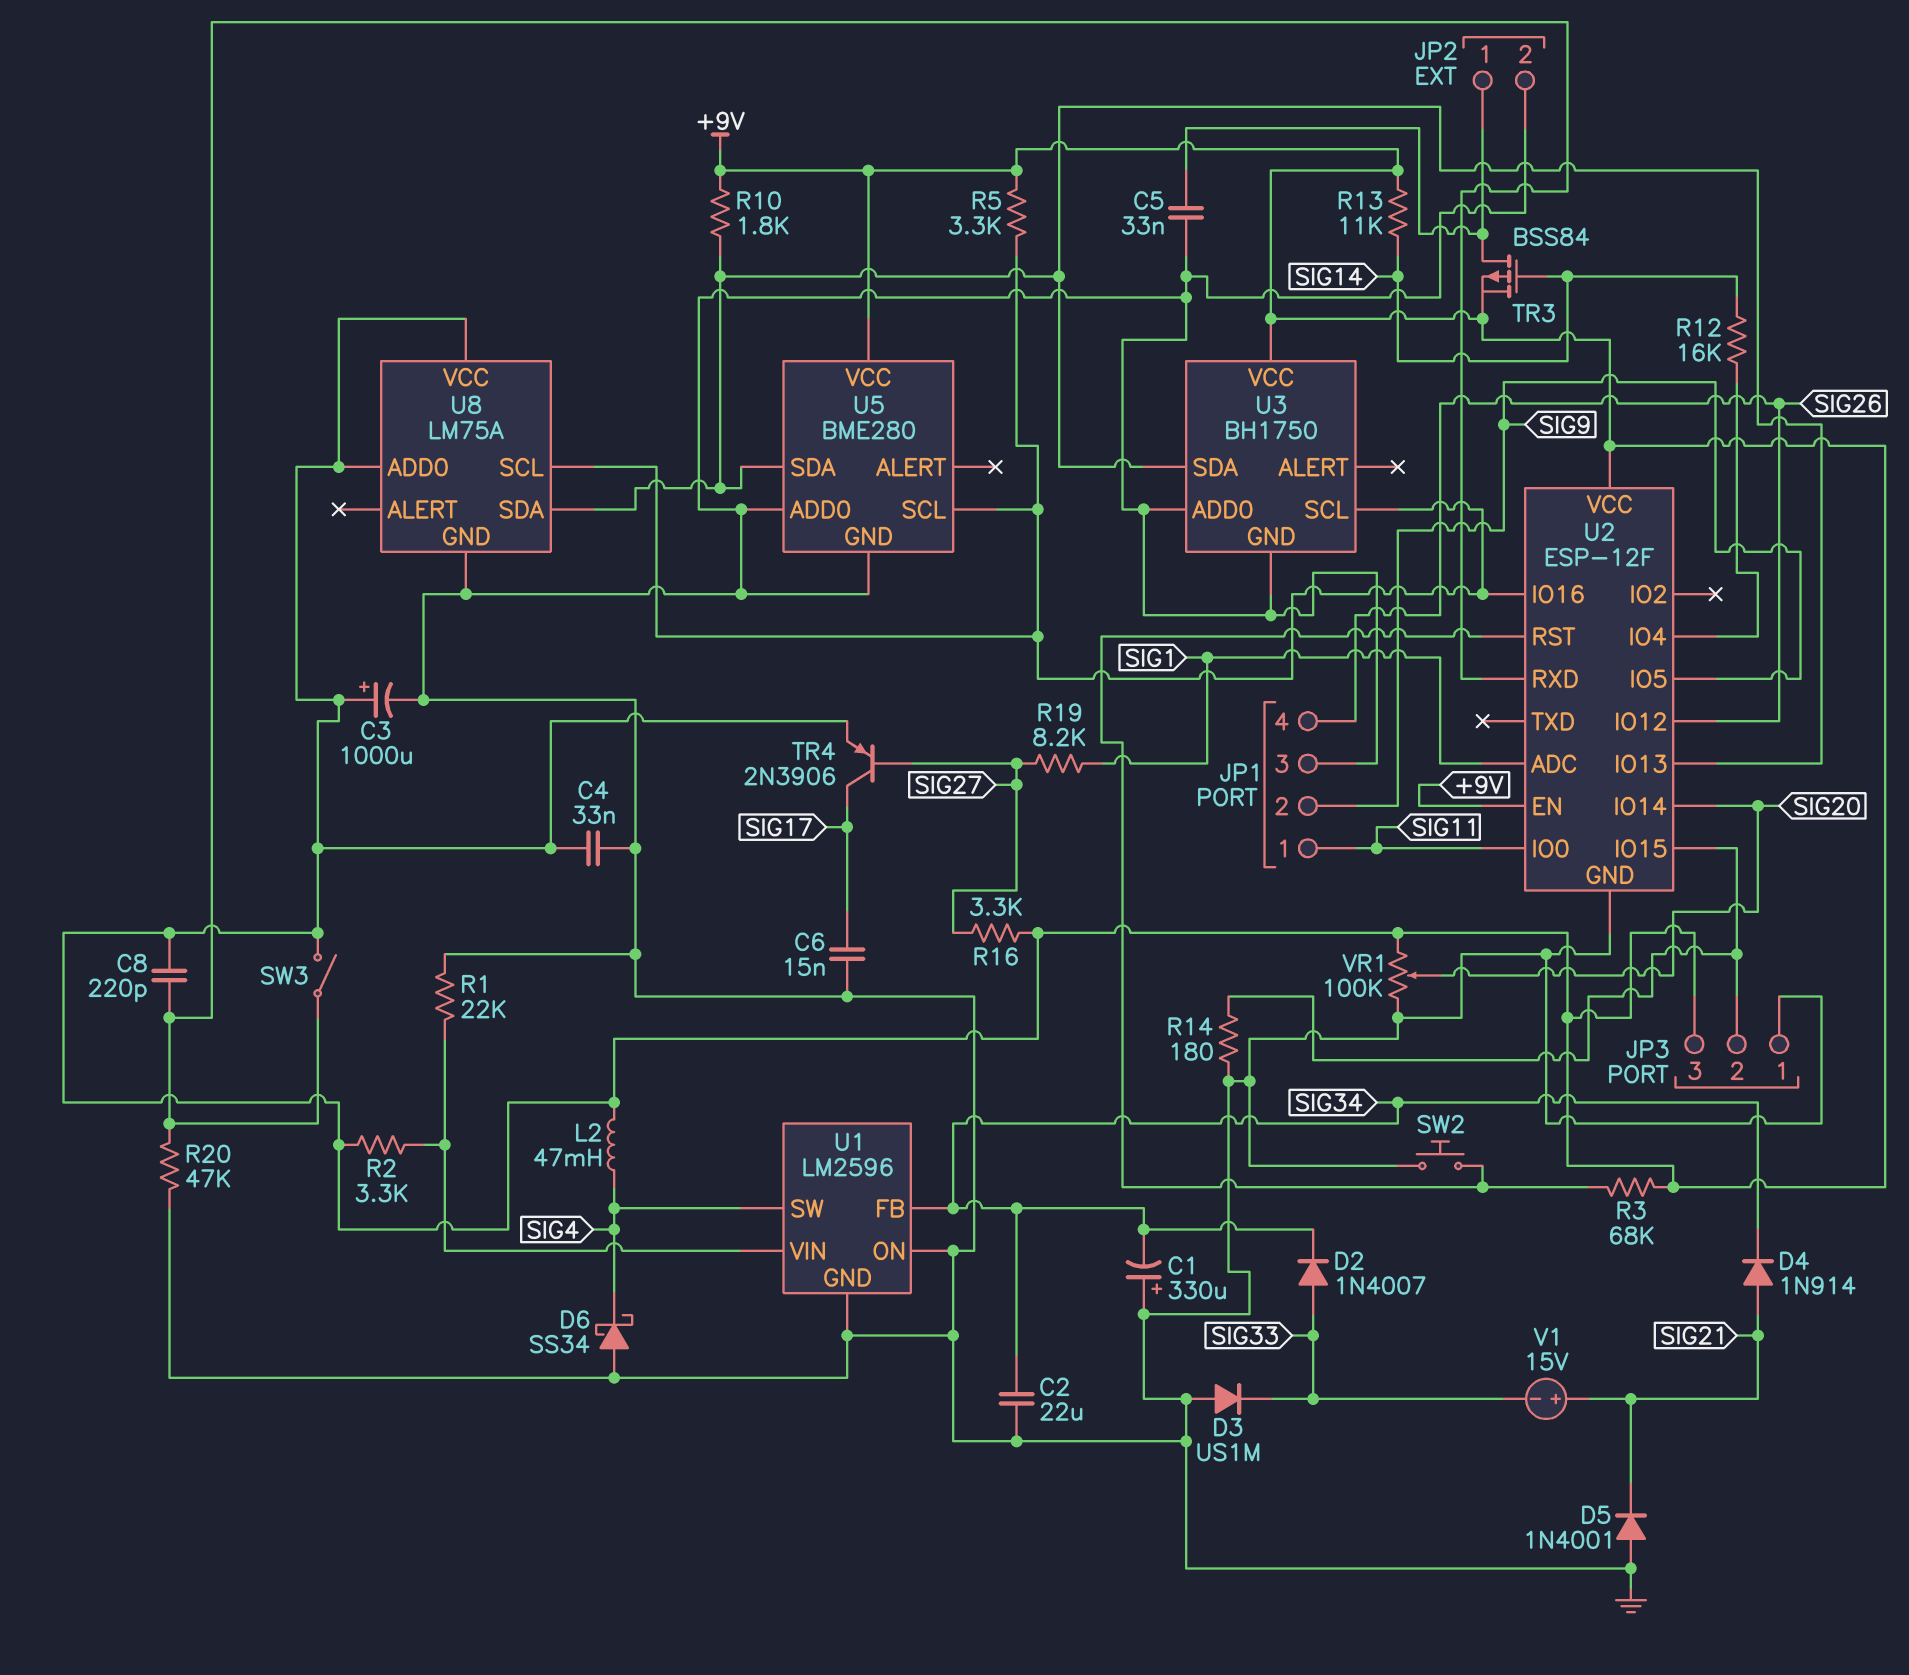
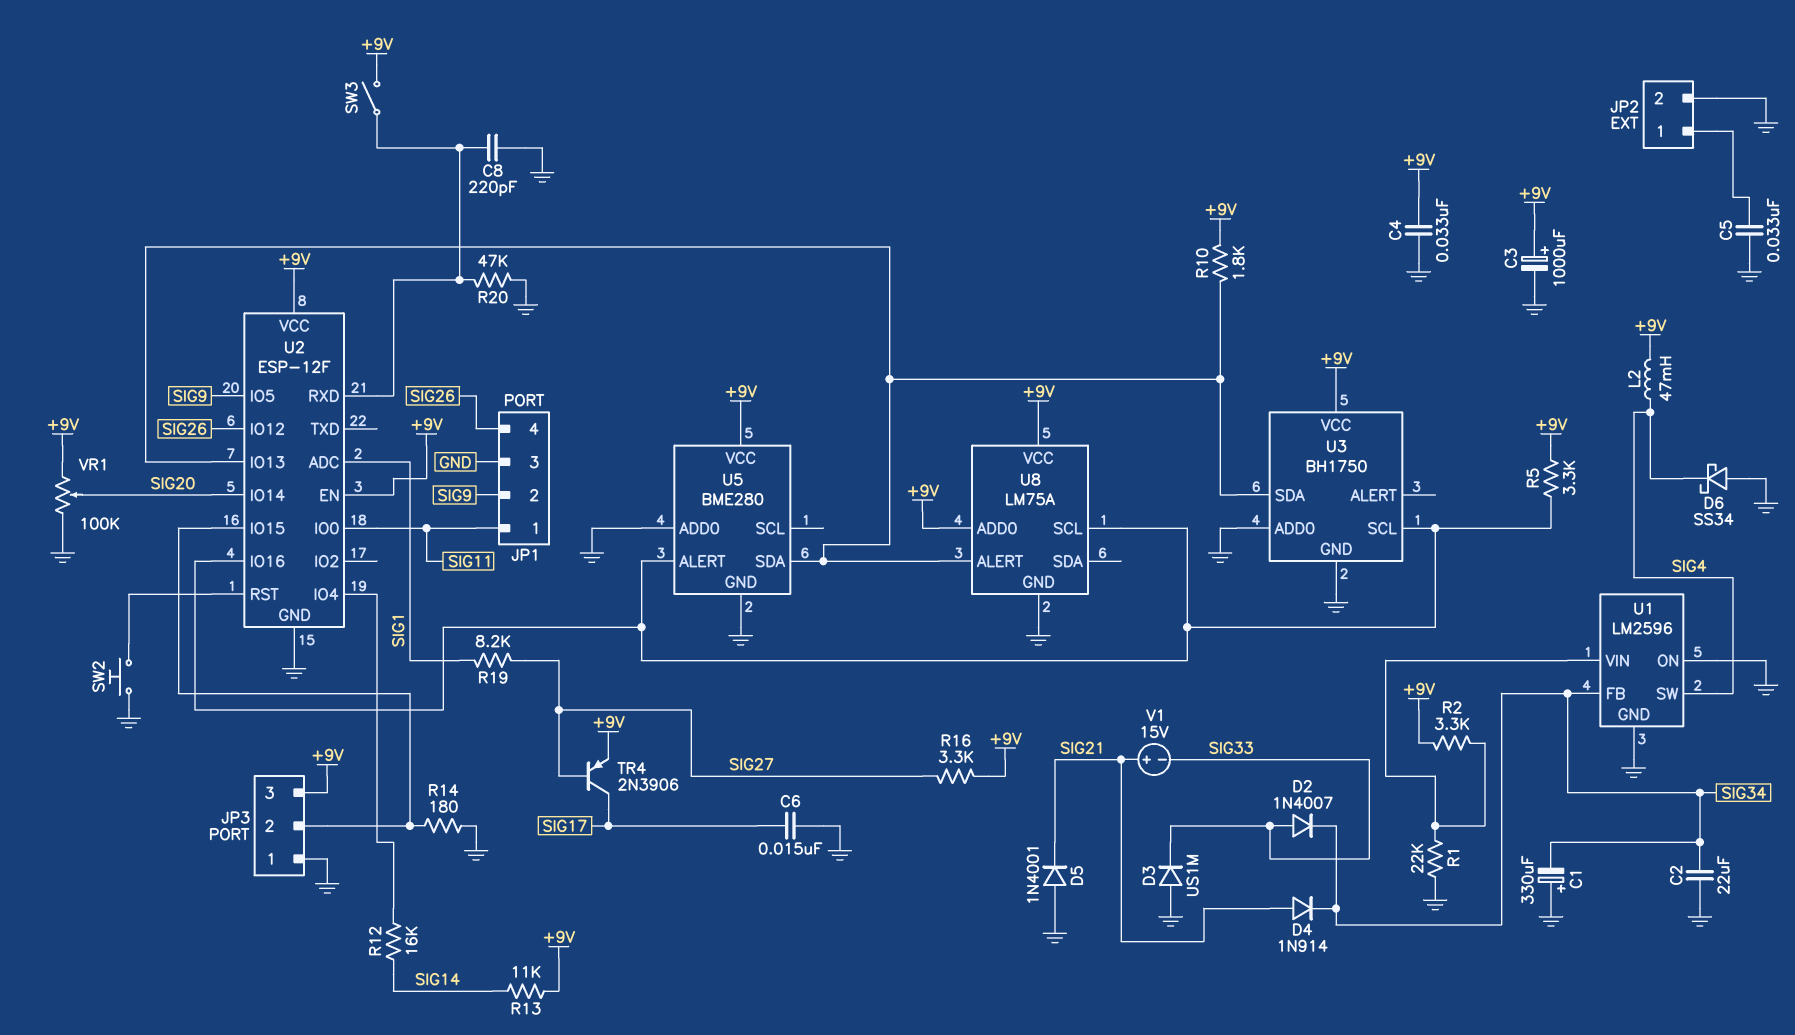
C8: 220pF (+9V, U2/RXD) -> 220pF (GND, U2/RXD)
R3: 68k (+9V, U2/RST) -> none
TR3: PMOS BSS84 (G SIG14, D JP2/1, S +9V) -> none
U5 pin ALERT: none -> U2/IO16
U5 pin SCL: U2/IO16 -> none
U8 pin ALERT: none -> U2/IO13
U8 pin SDA: U2/IO13 -> none

